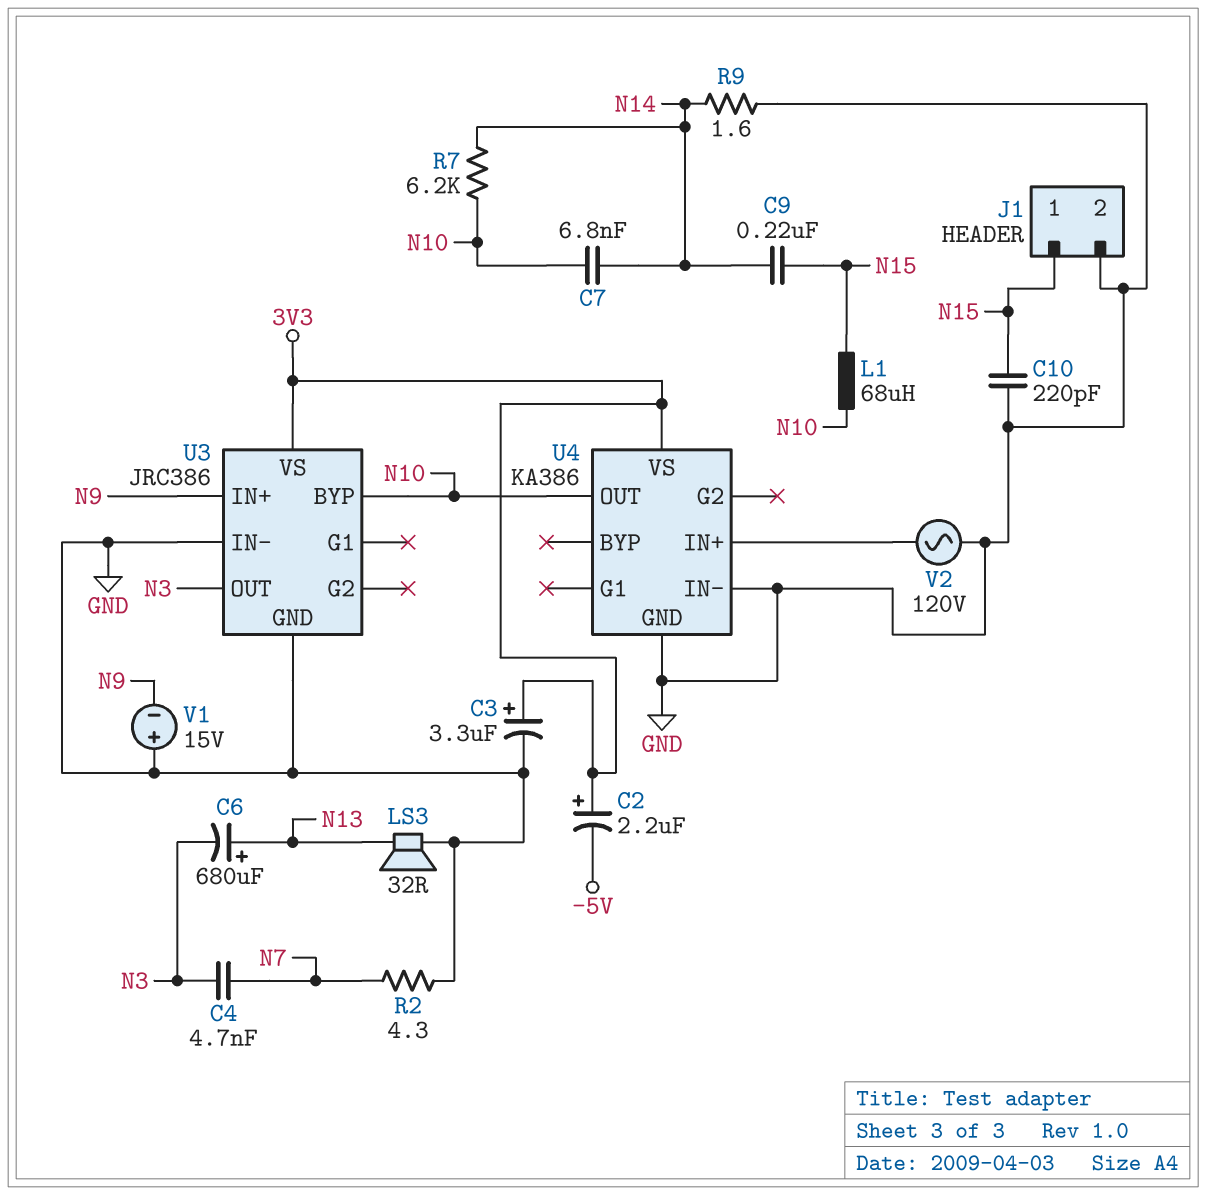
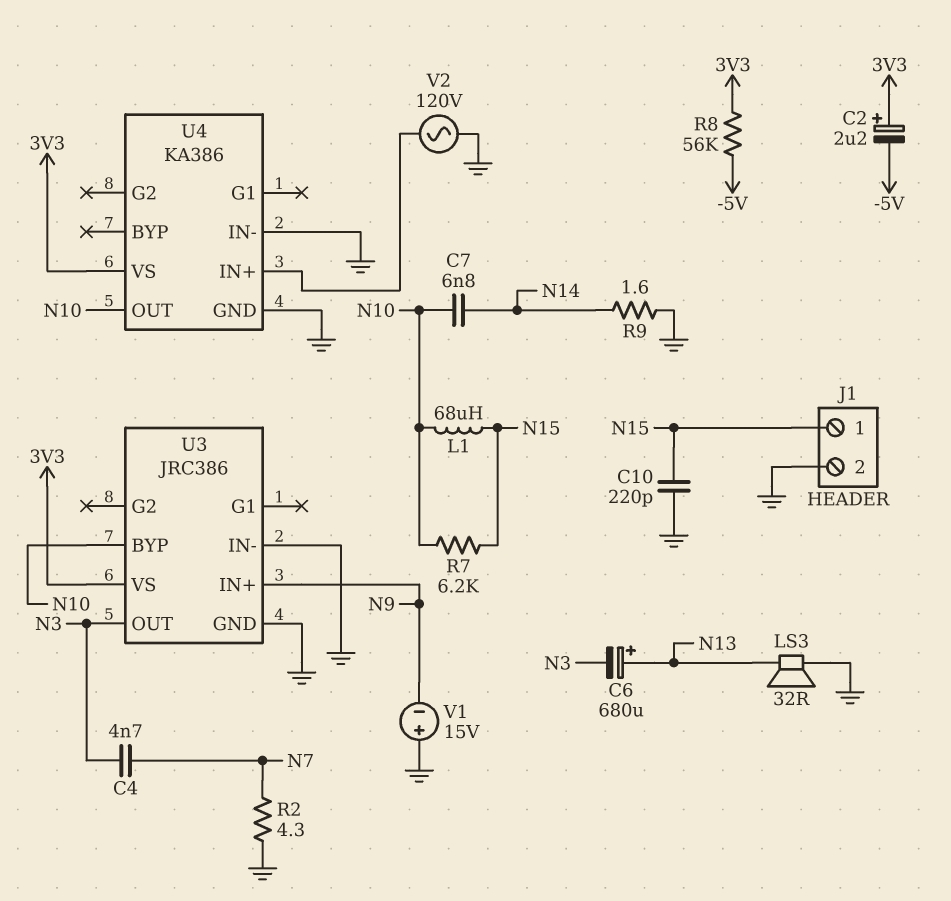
C3: 3.3uF (plus 3V3, minus GND) -> none
C9: 220nF (N14, N15) -> none
R7: 6.2k (N10, N14) -> 6.2k (N10, N15)
R8: none -> 56k (-5V, 3V3)

